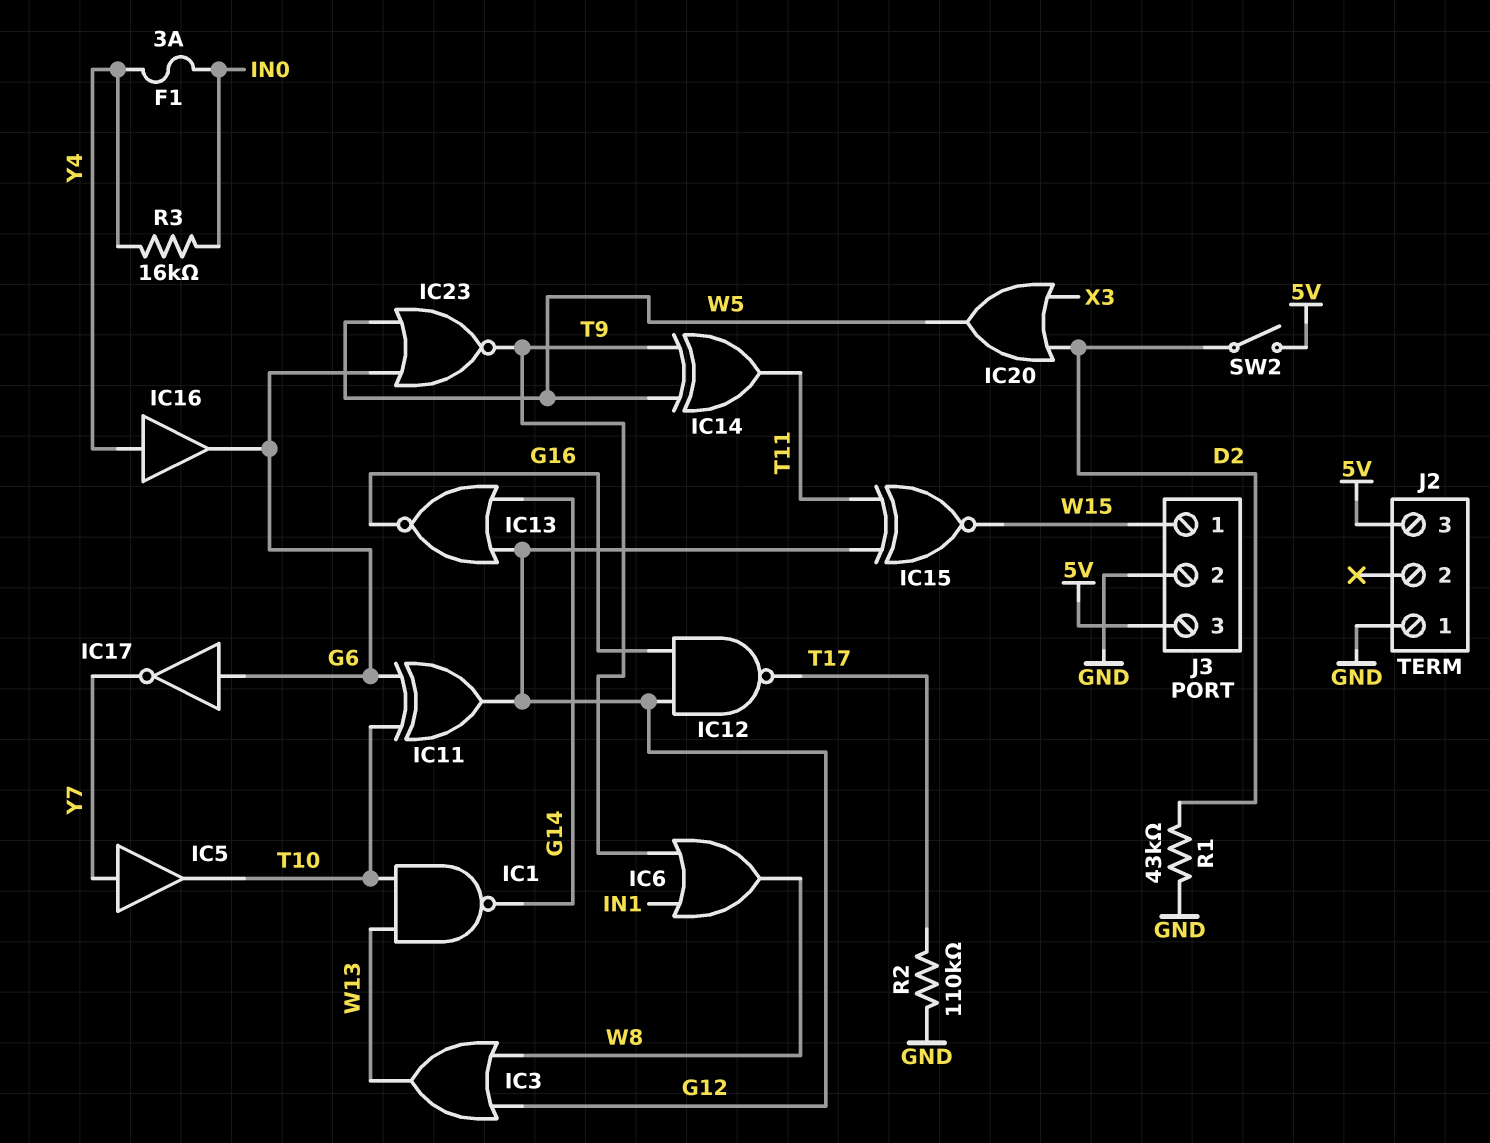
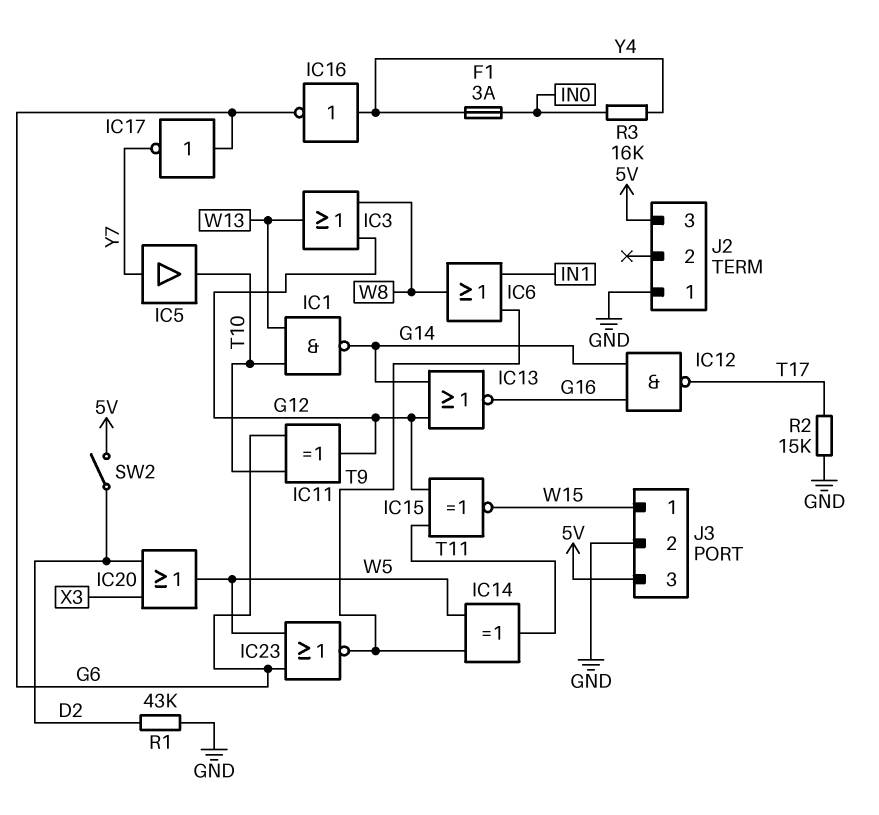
IC12: NAND (in G12, in G16, out T17) -> NAND (in G14, in G16, out T17)
IC16: buffer (in Y4, out G6) -> NOT (in Y4, out G6)
R2: 110k (GND, T17) -> 15k (GND, T17)

